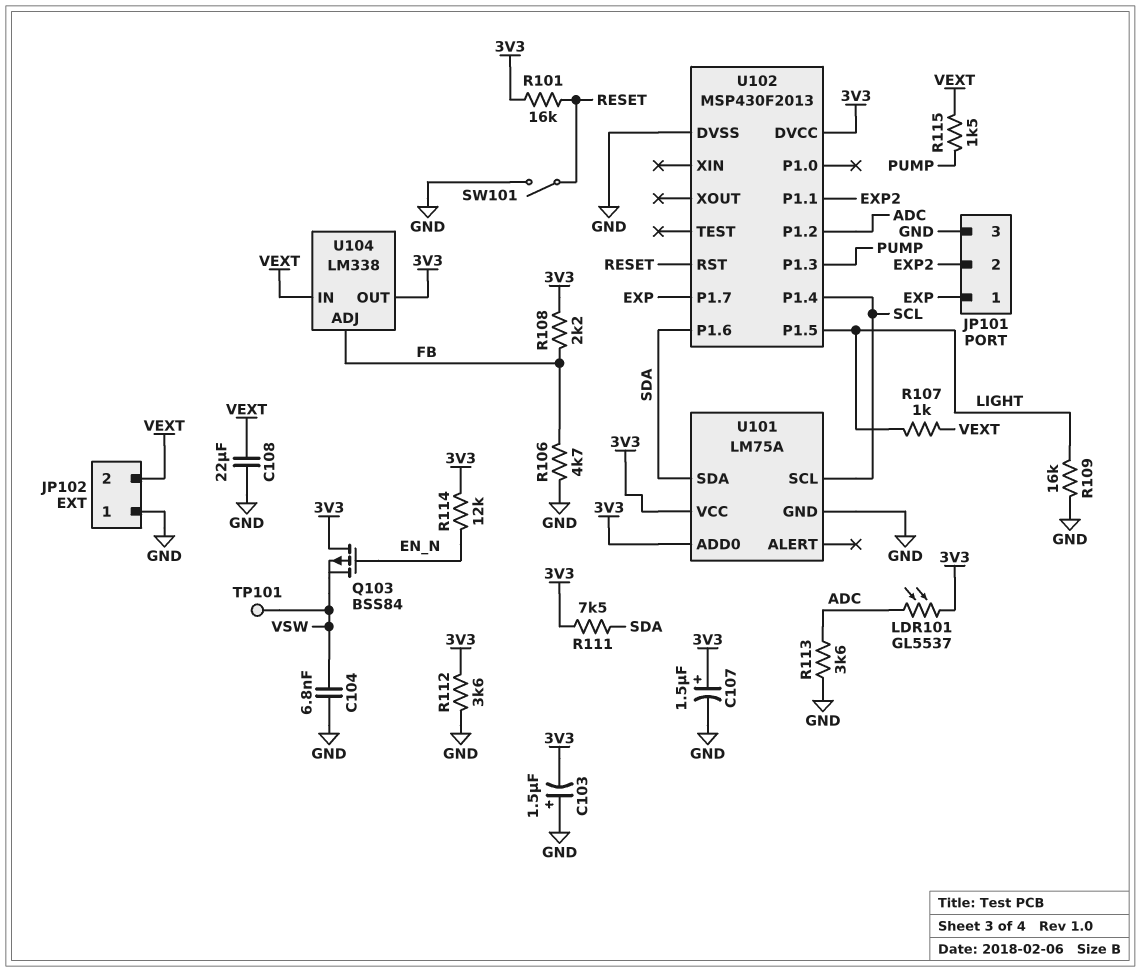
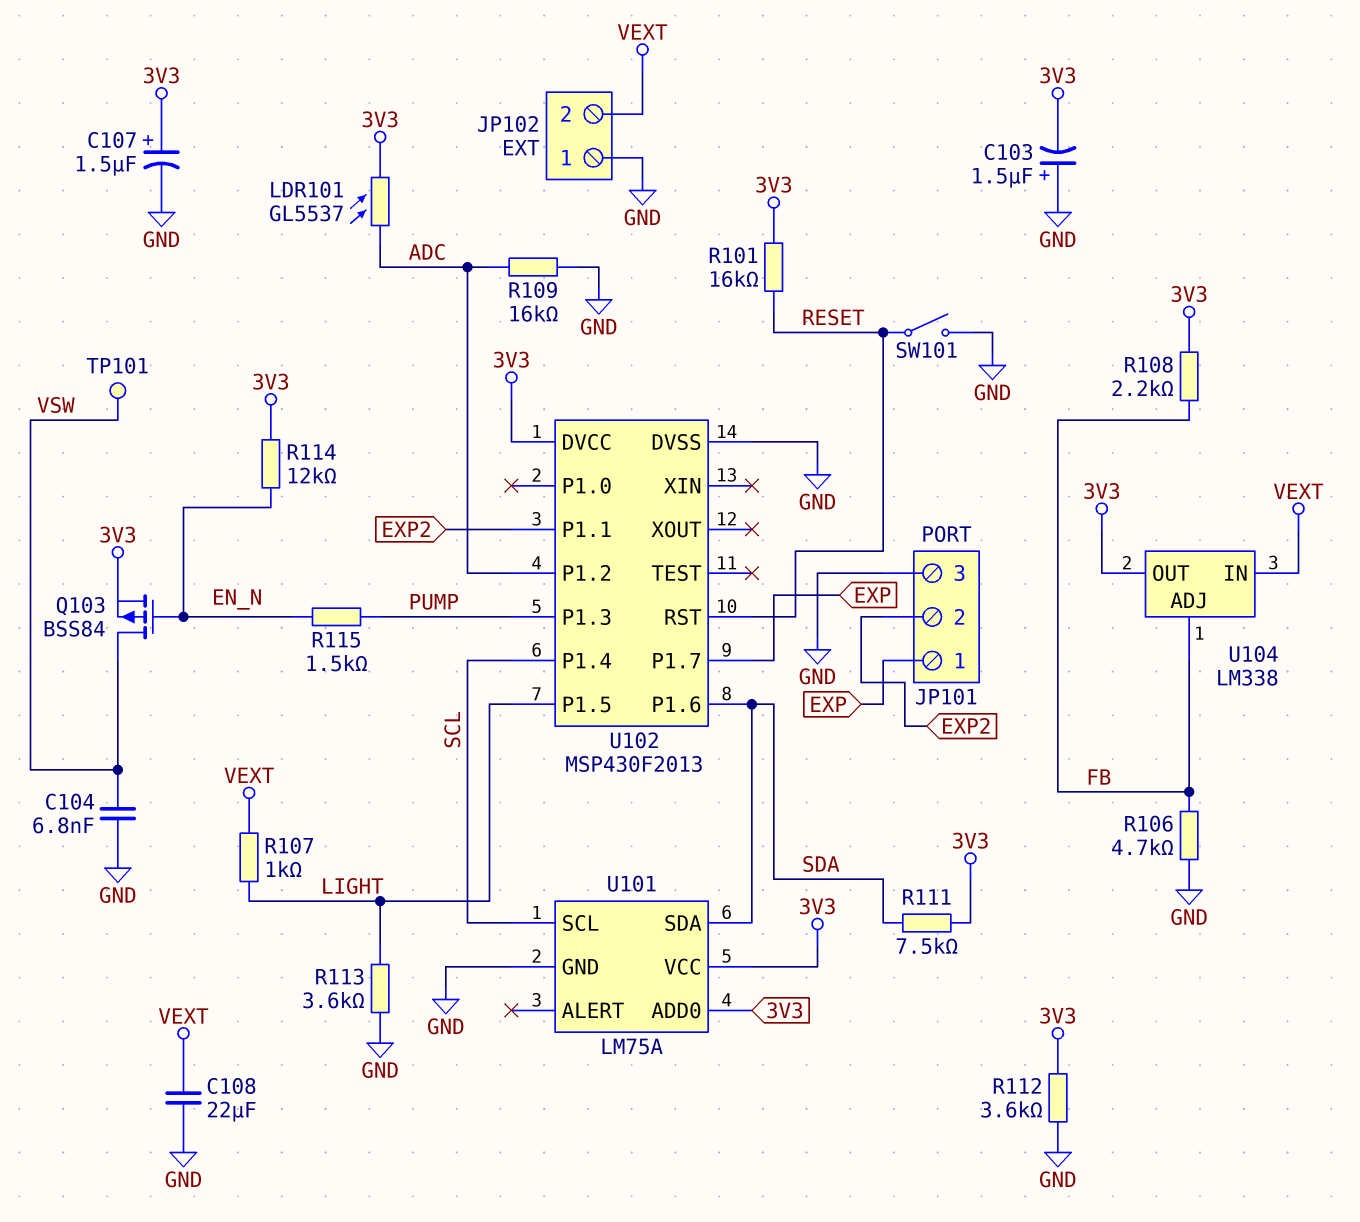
Q103: PMOS BSS84 (G EN_N, D 3V3, S VSW) -> PMOS BSS84 (G EN_N, D VSW, S 3V3)
R109: 16k (GND, LIGHT) -> 16k (ADC, GND)
R113: 3.6k (ADC, GND) -> 3.6k (GND, LIGHT)
R115: 1.5k (PUMP, VEXT) -> 1.5k (EN_N, PUMP)

